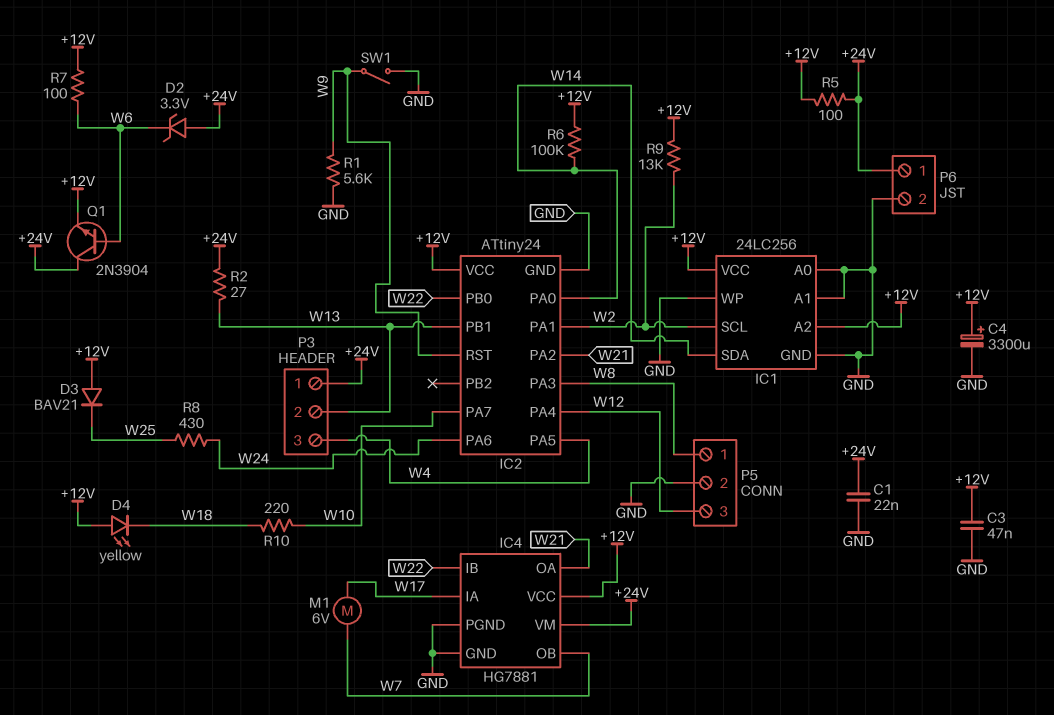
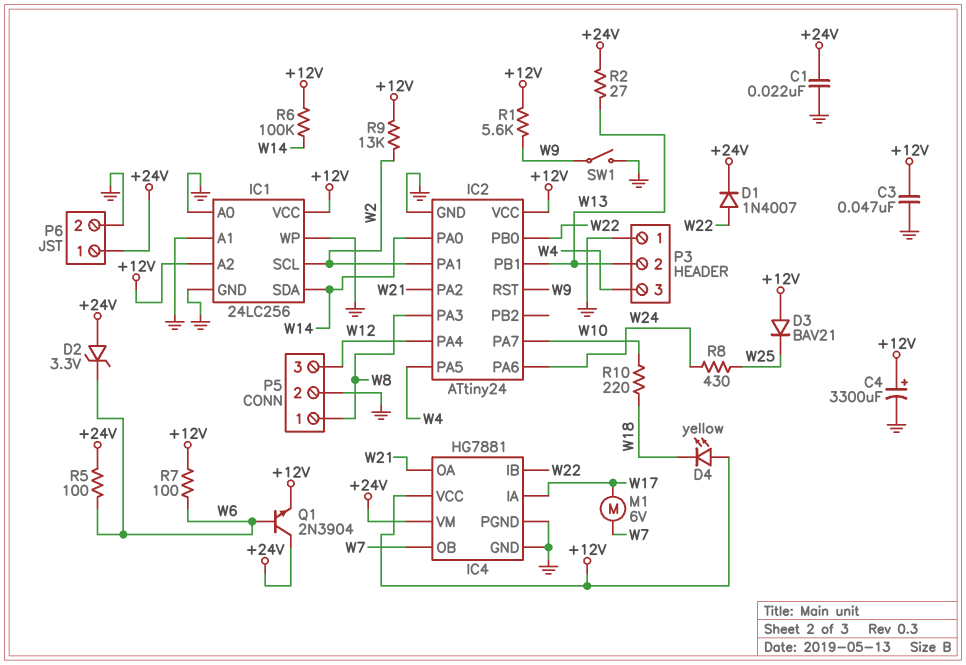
D1: none -> diode 1N4007 (A W22, K +24V)
P3 pin 1: +24V -> GND
R1: 5.6k (GND, W9) -> 5.6k (+12V, W9)
R5: 100 (+12V, +24V) -> 100 (+24V, W6)

